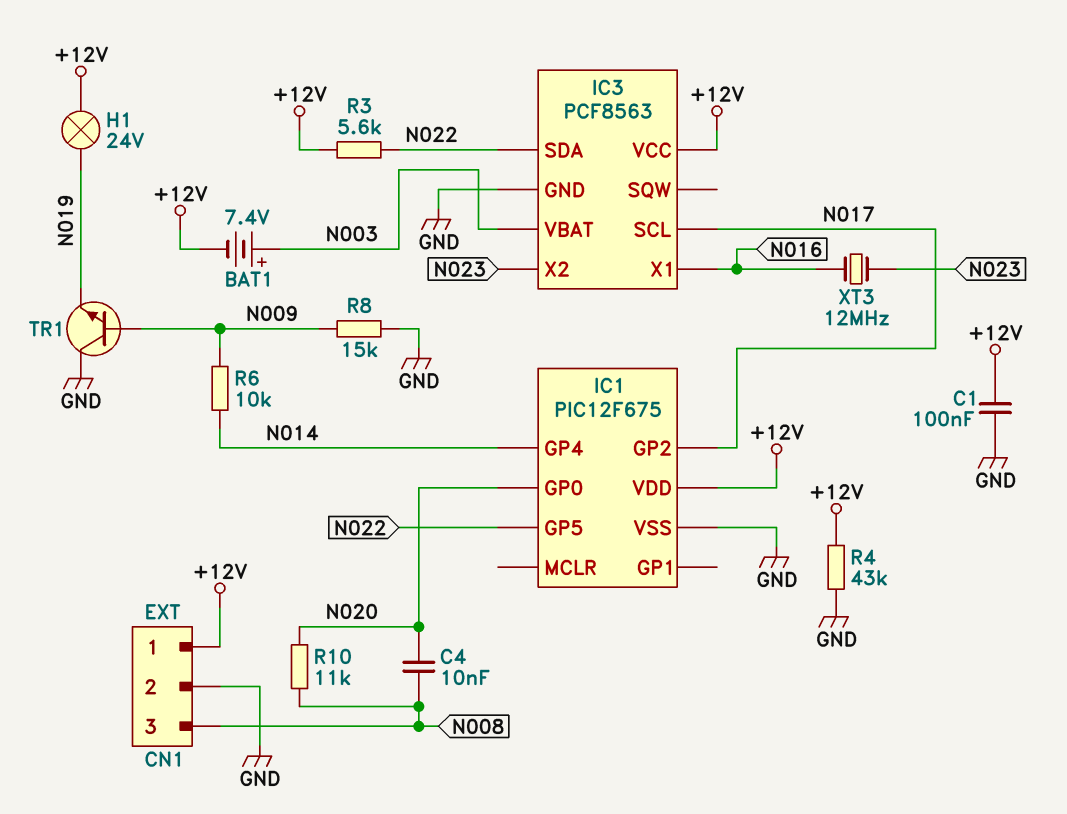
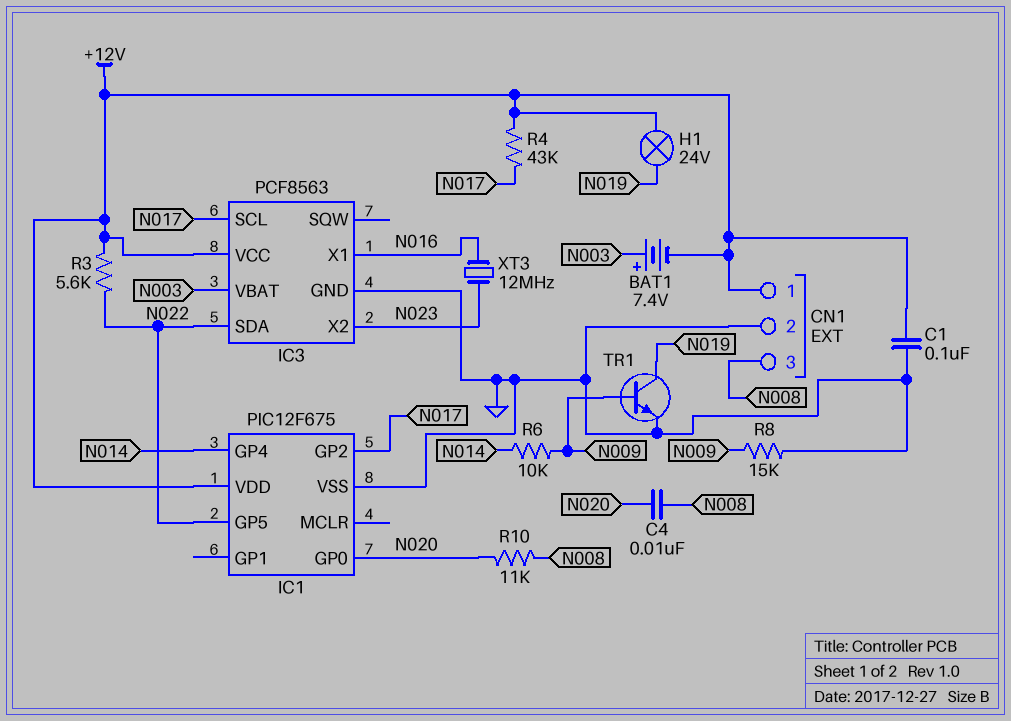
R4: 43k (+12V, GND) -> 43k (+12V, N017)
TR1: NPN (B N009, C GND, E N019) -> NPN (B N009, C N019, E GND)

